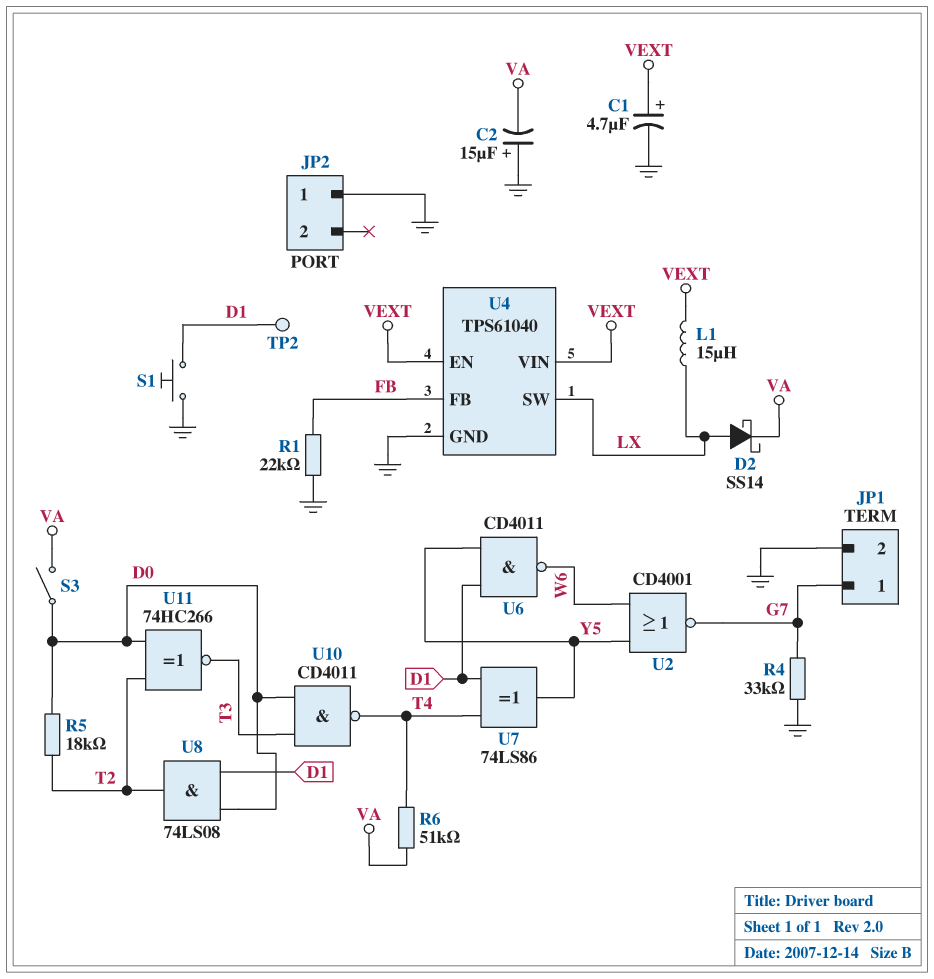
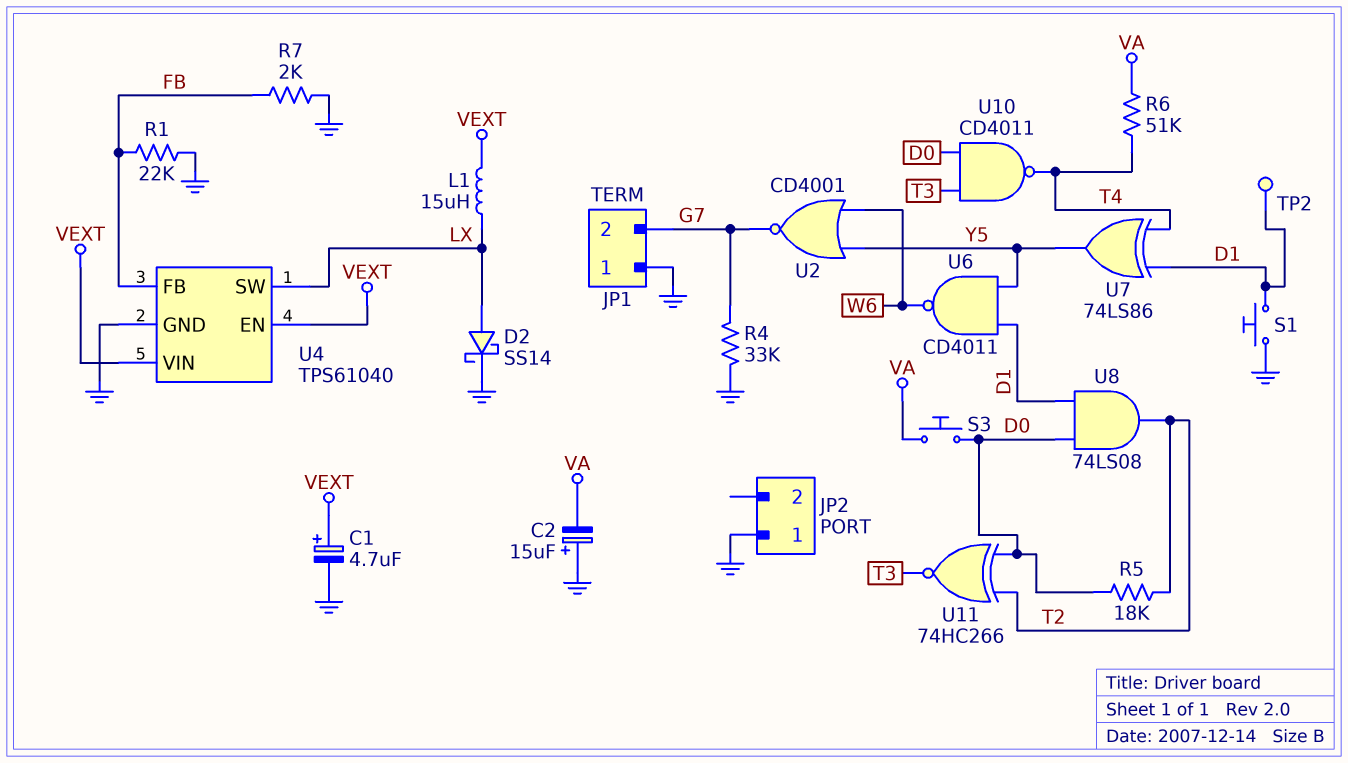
D2: schottky SS14 (A LX, K VA) -> schottky SS14 (A LX, K GND)
JP1 pin 1: G7 -> GND
JP1 pin 2: GND -> G7
R7: none -> 2k (FB, GND)
S3: switch (D0, VA) -> button (D0, VA)

